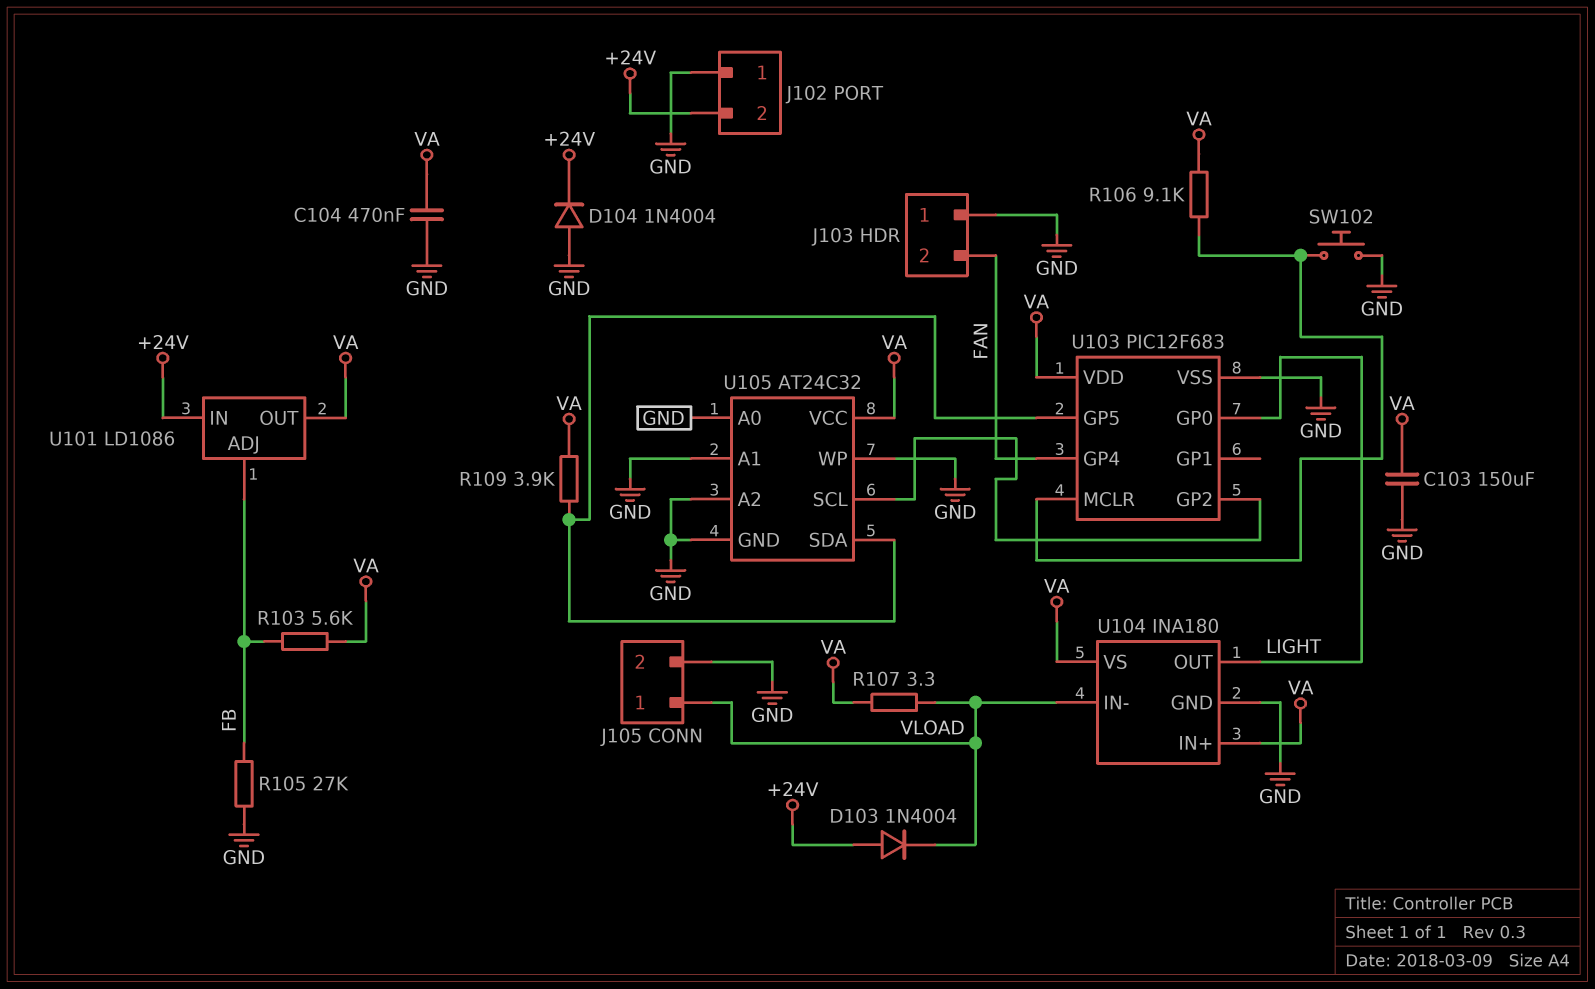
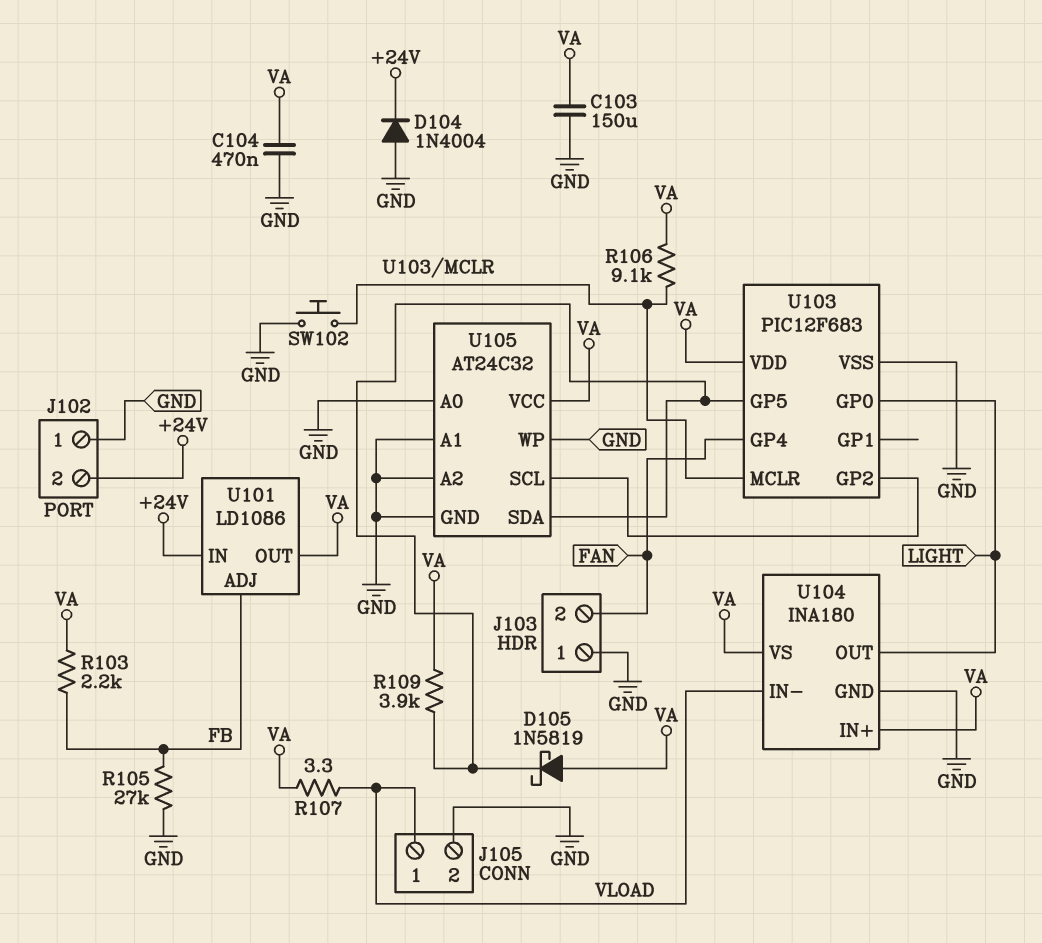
D103: diode 1N4004 (A +24V, K VLOAD) -> none
D105: none -> schottky 1N5819 (A VA, K U103/GP5)
R103: 5.6k (FB, VA) -> 2.2k (FB, VA)

